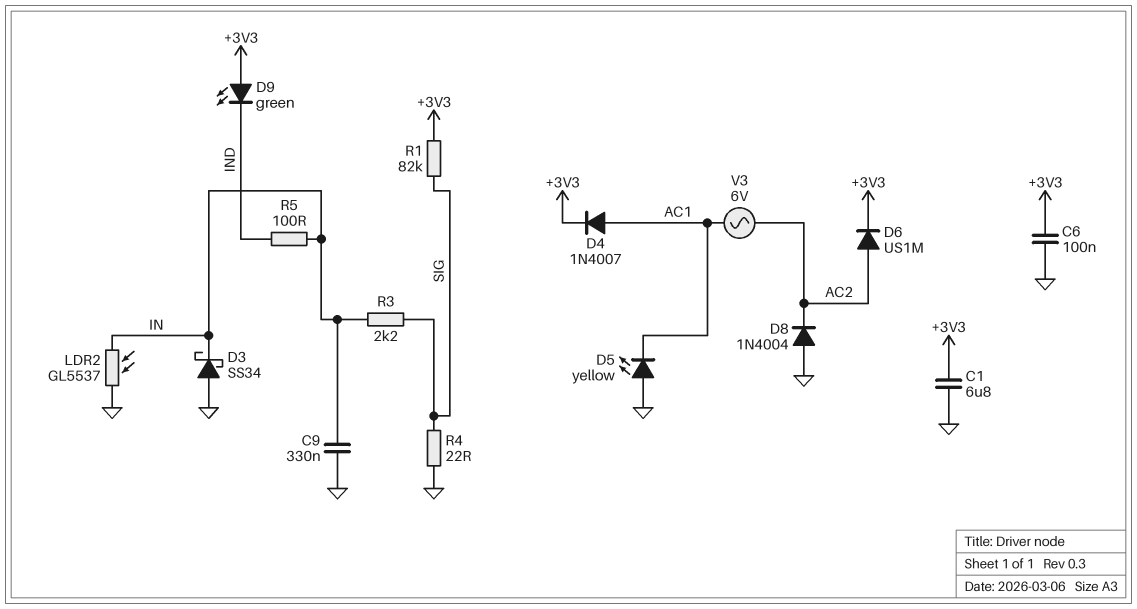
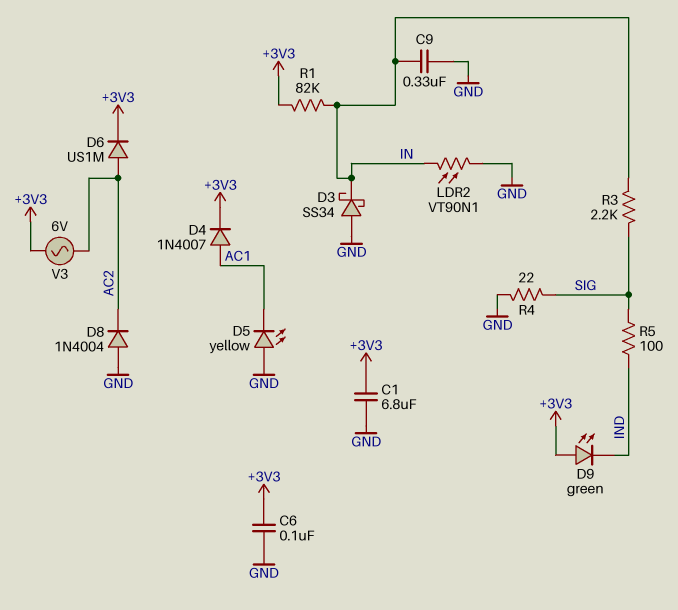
LDR2: GL5537 (GND, IN) -> VT90N1 (GND, IN)
R1: 82k (+3V3, SIG) -> 82k (+3V3, IN)
R5: 100 (IN, IND) -> 100 (IND, SIG)
V3: AC 6V (AC1, AC2) -> AC 6V (+3V3, AC2)

